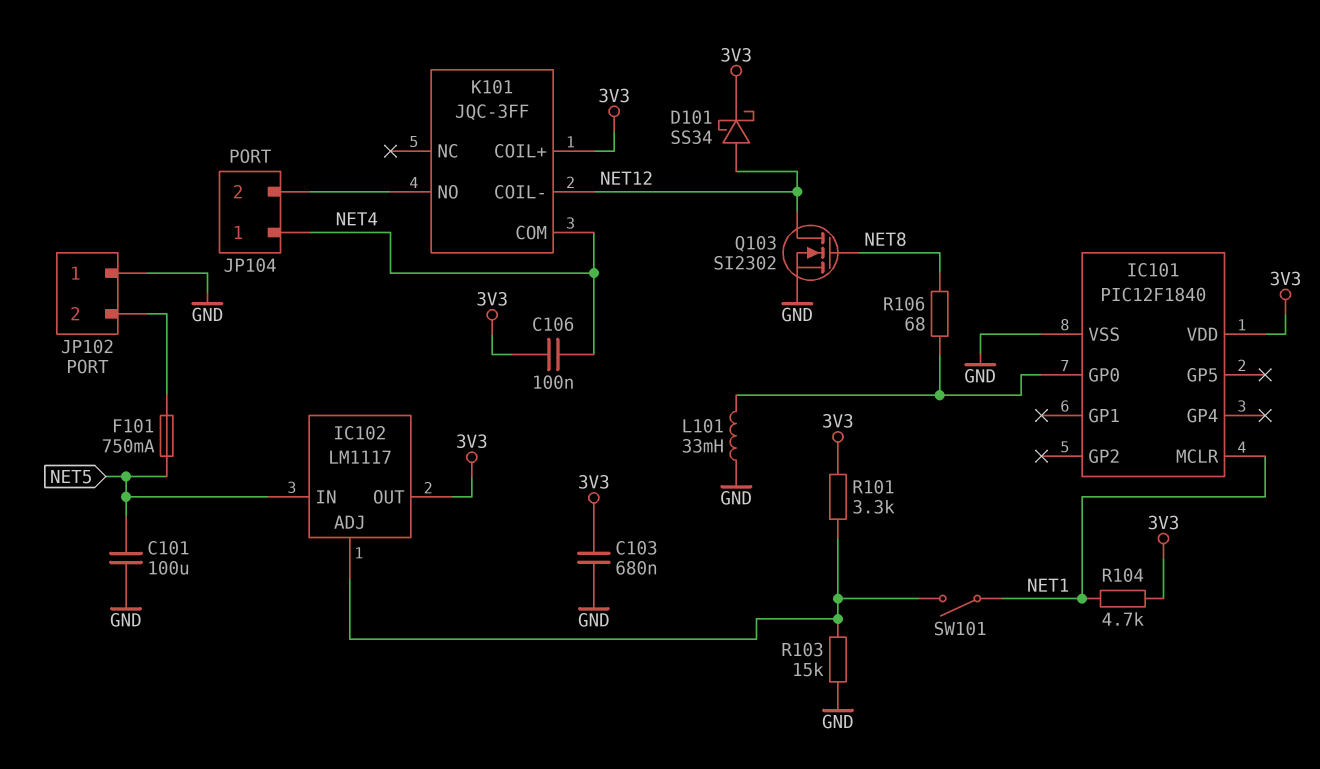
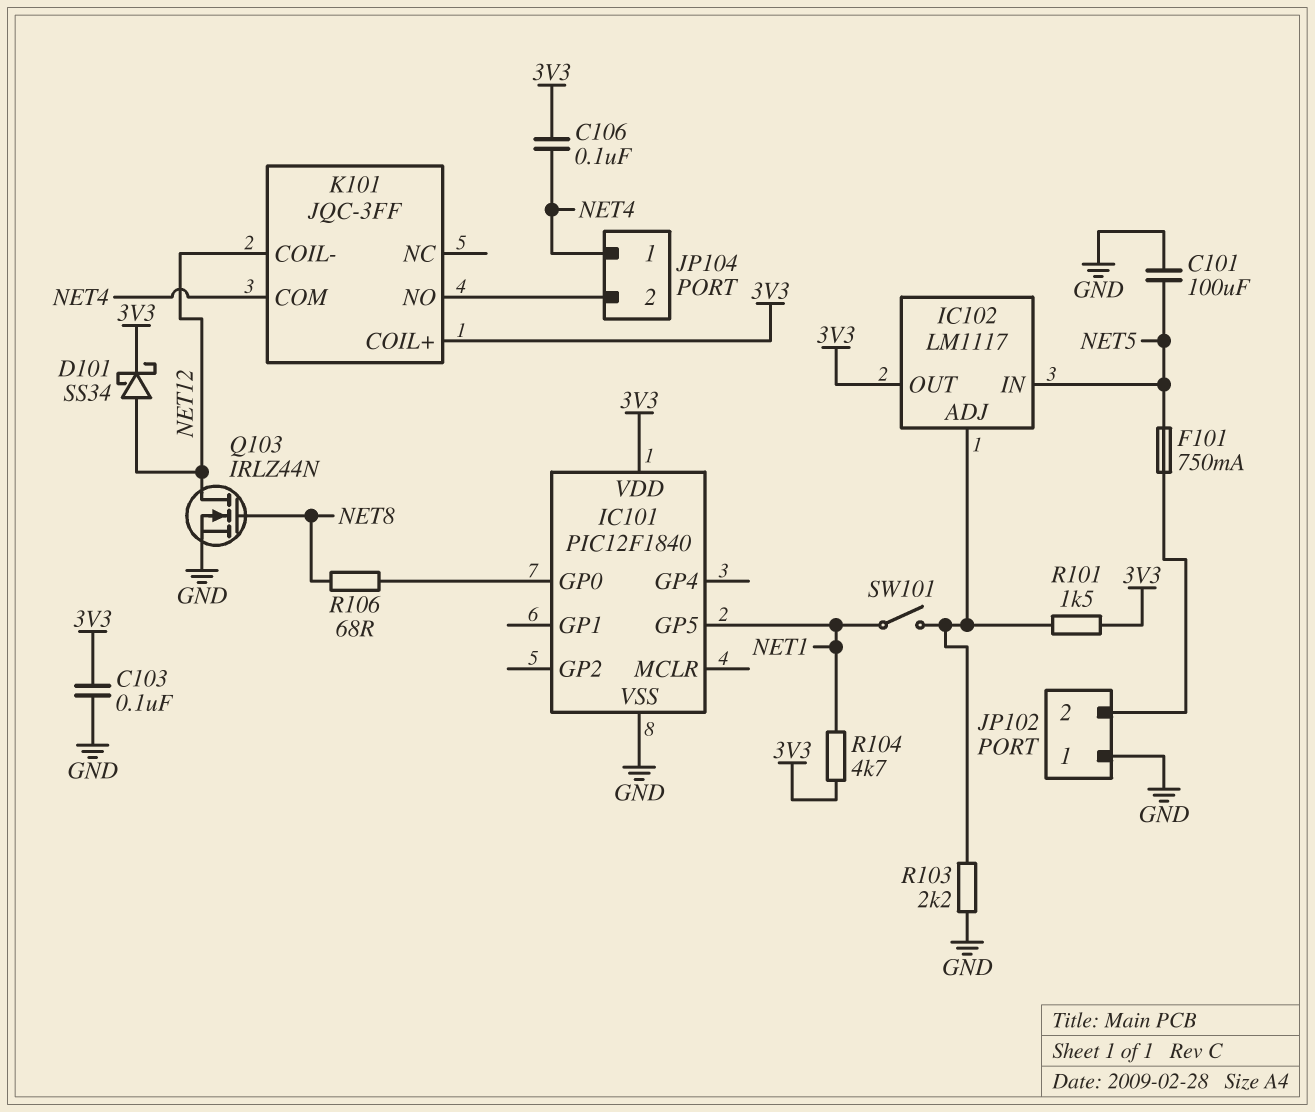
C103: 680nF (3V3, GND) -> 100nF (3V3, GND)
IC101 pin GP5: none -> NET1
IC101 pin MCLR: NET1 -> none
L101: 33mH (GND, IC101/GP0) -> none
Q103: NMOS SI2302 (G NET8, D NET12, S GND) -> NMOS IRLZ44N (G NET8, D NET12, S GND)
R101: 3.3k (3V3, IC102/ADJ) -> 1.5k (3V3, IC102/ADJ)
R103: 15k (GND, IC102/ADJ) -> 2.2k (GND, IC102/ADJ)

